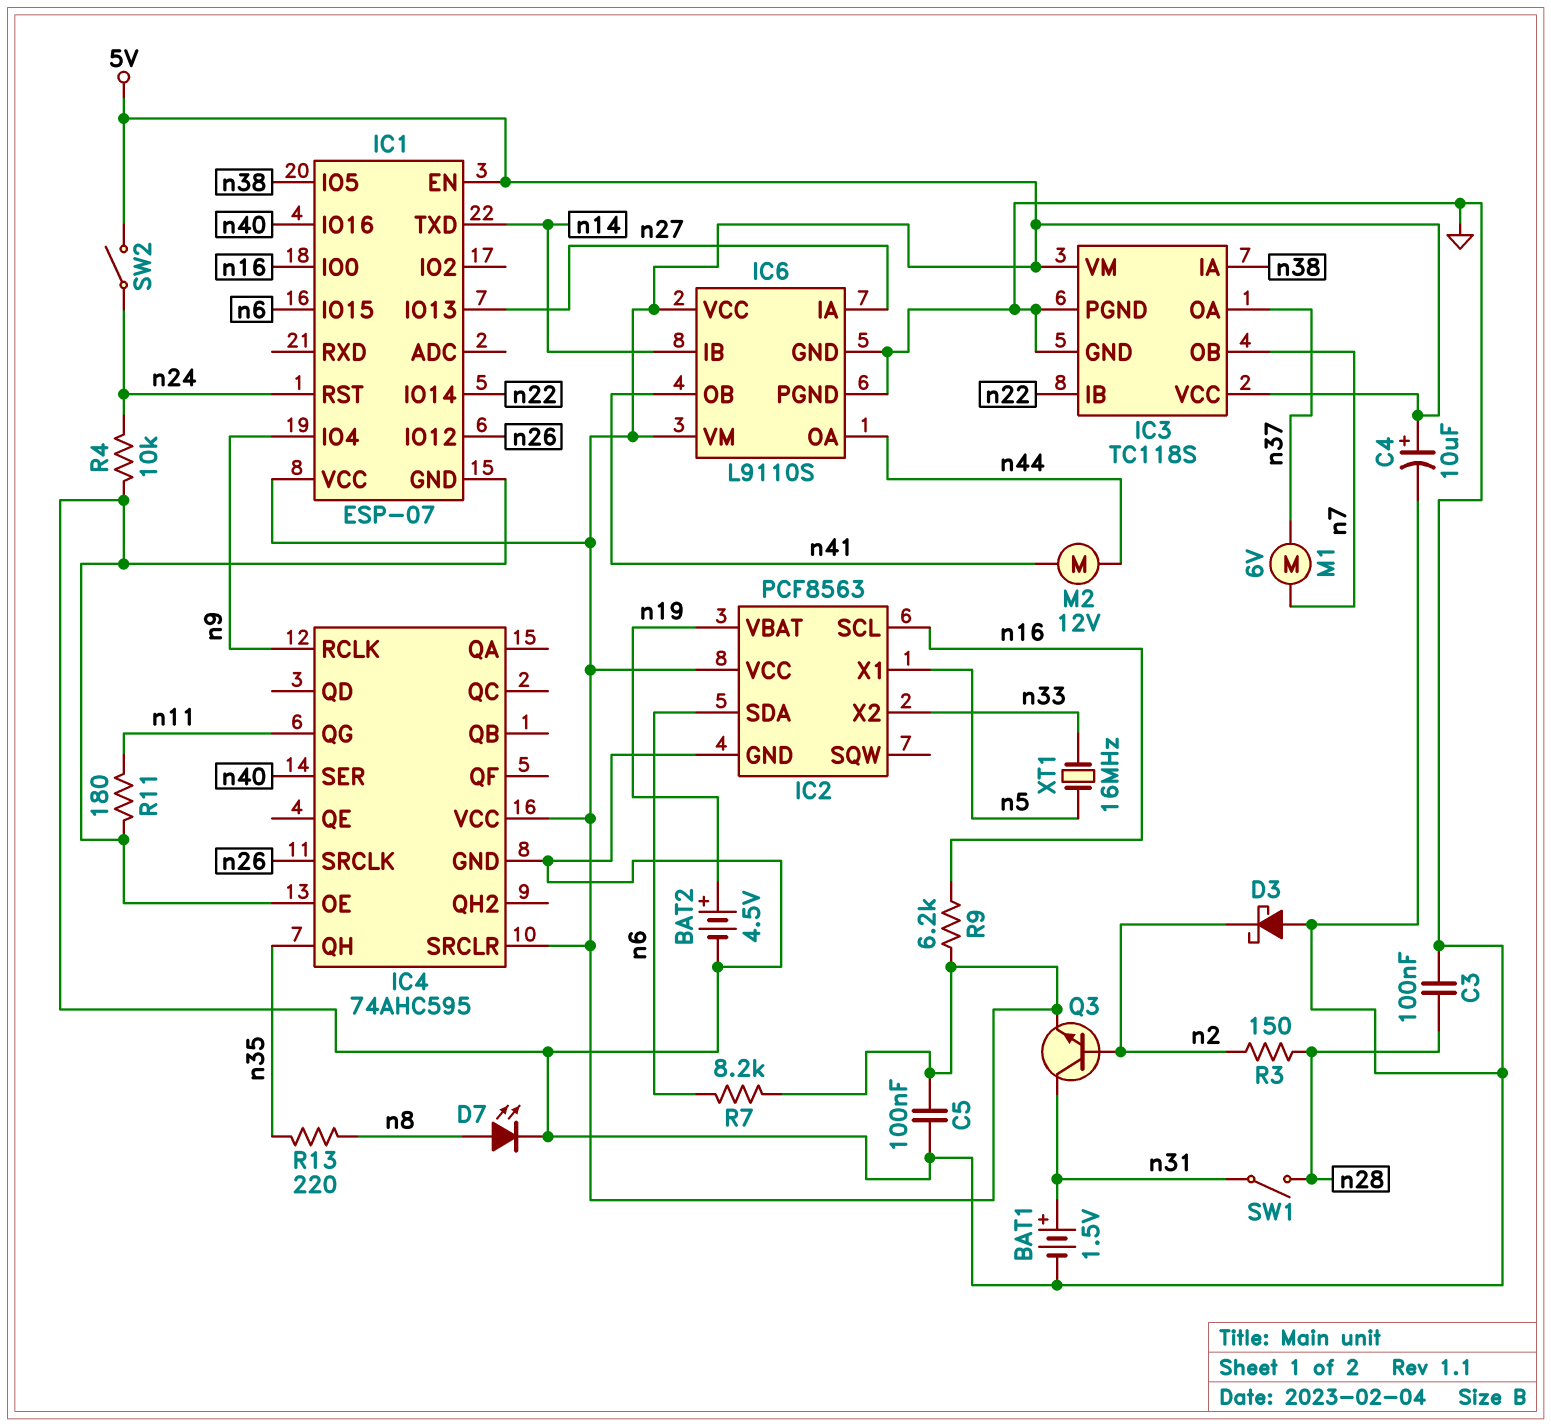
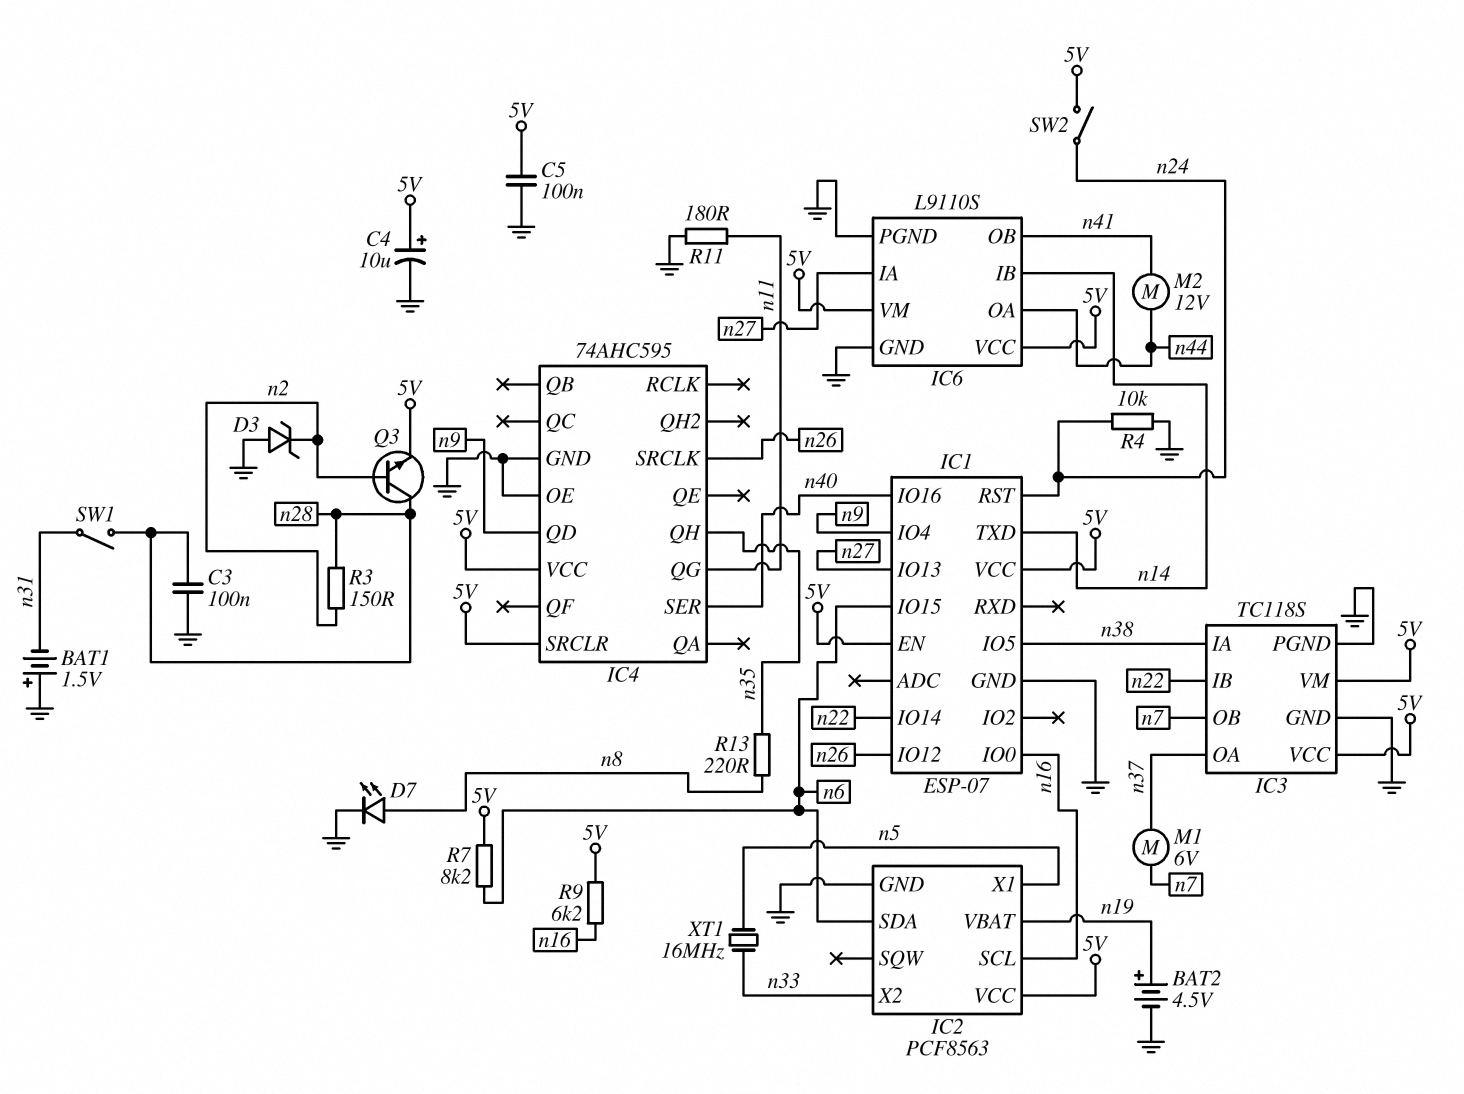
BAT1: 1.5V (plus n31, minus GND) -> 1.5V (plus GND, minus n31)
D3: schottky (A GND, K n2) -> zener (A GND, K n2)
IC4 pin QD: none -> n9
IC4 pin RCLK: n9 -> none
Q3: NPN (B n2, C n31, E 5V) -> NPN (B n2, C n28, E 5V)

